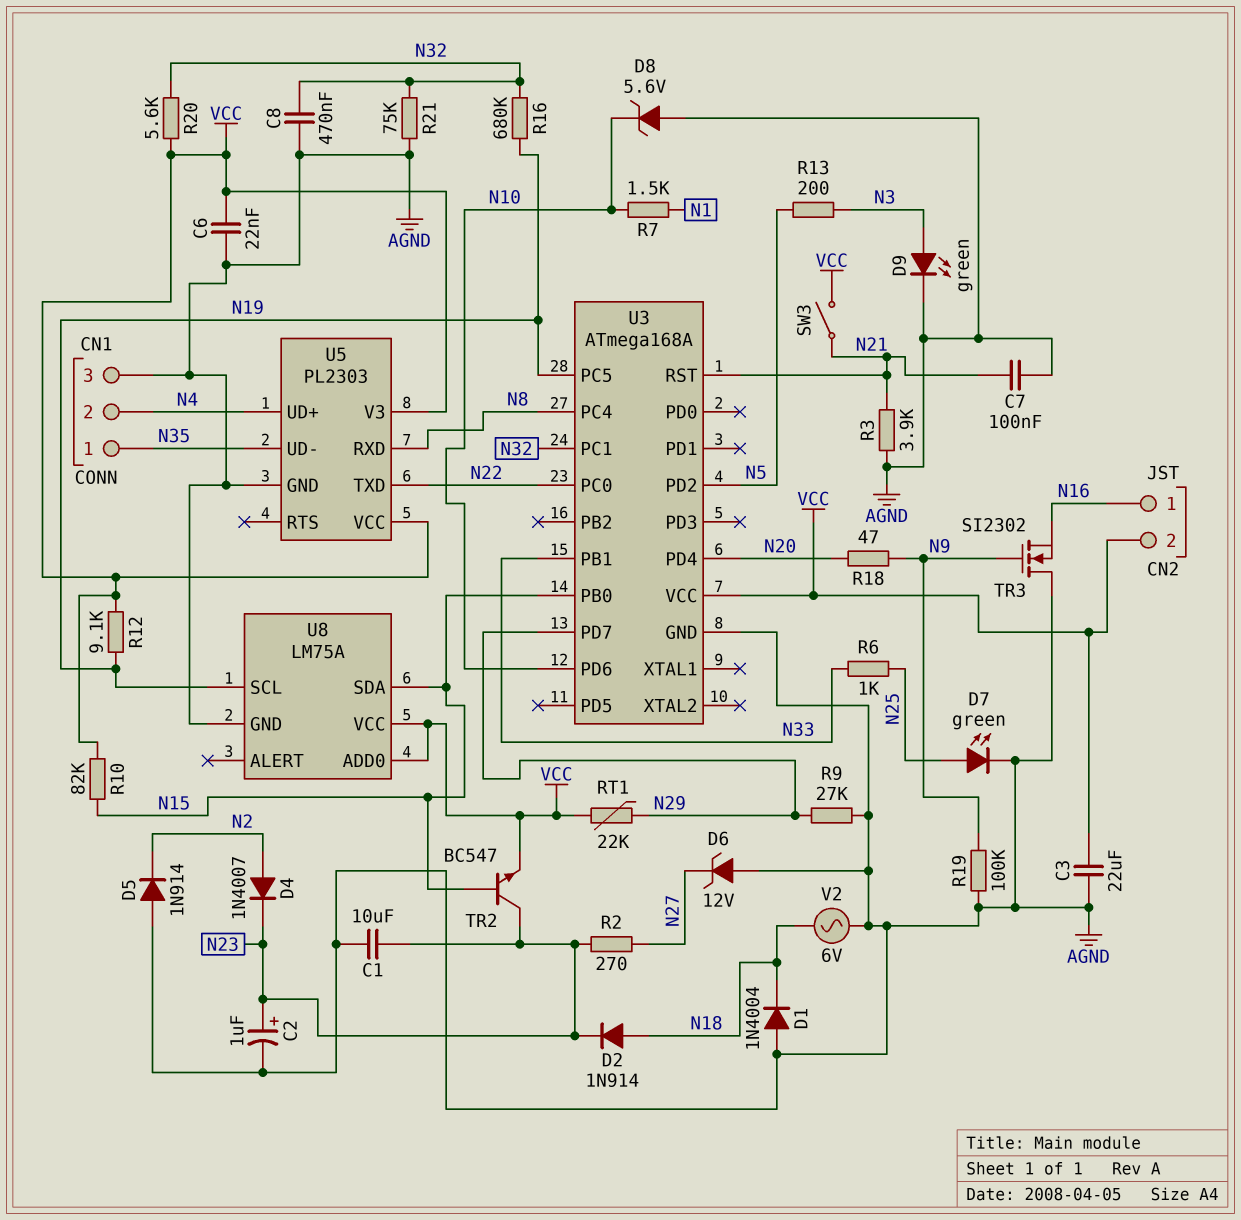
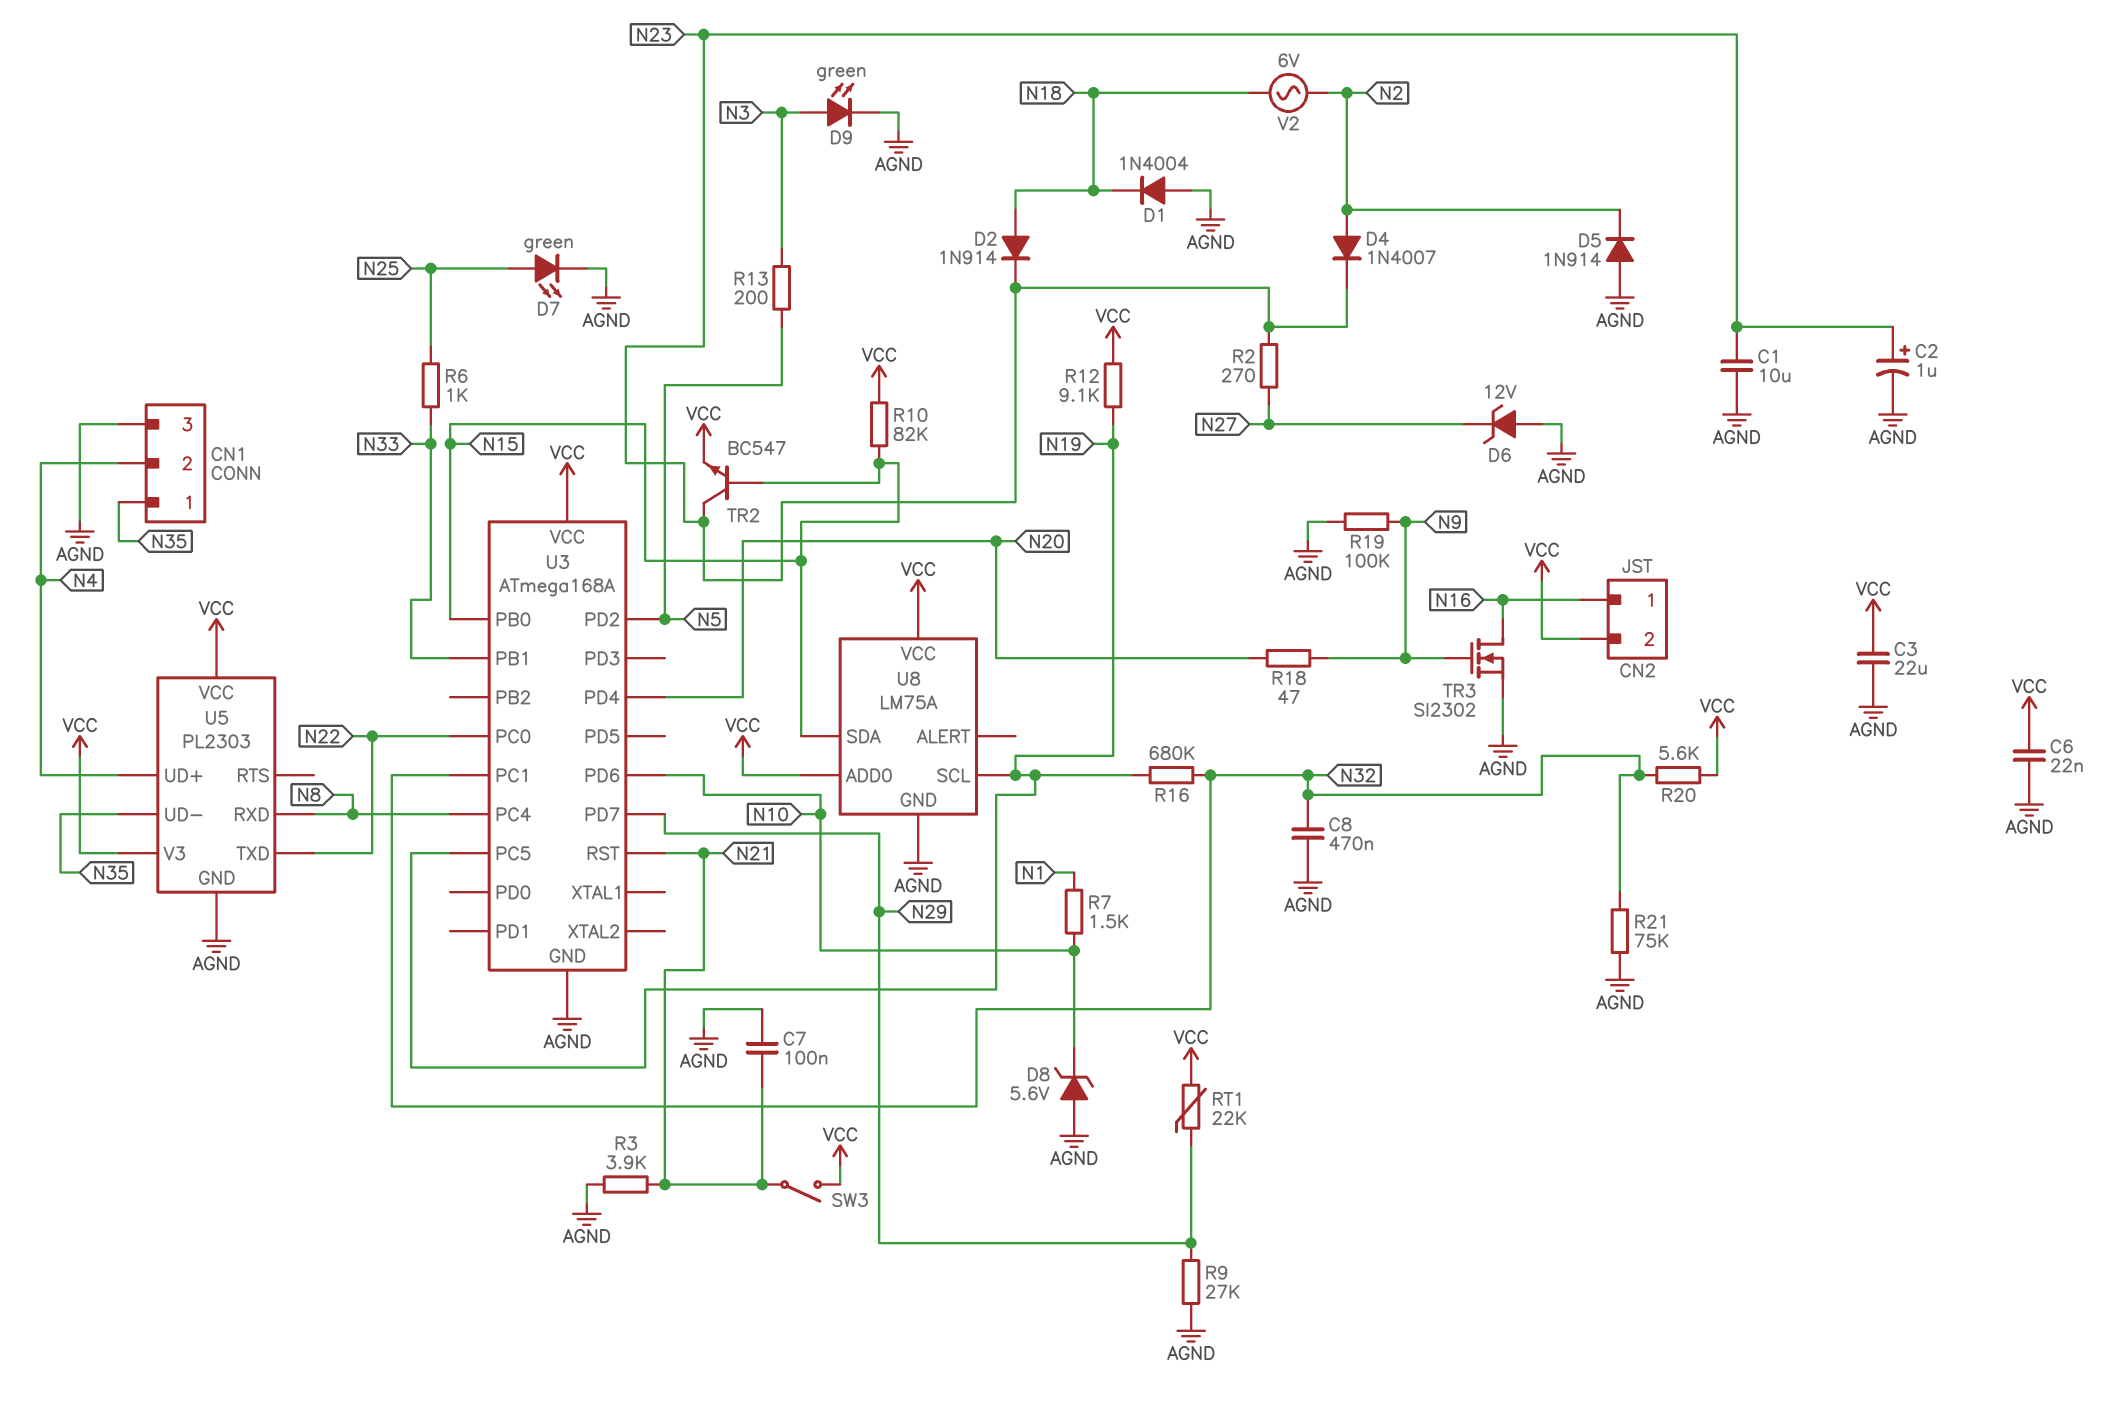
TR3: NMOS SI2302 (G N9, D AGND, S N16) -> NMOS SI2302 (G N9, D N16, S AGND)
V2: AC 6V (AGND, N18) -> AC 6V (N2, N18)

